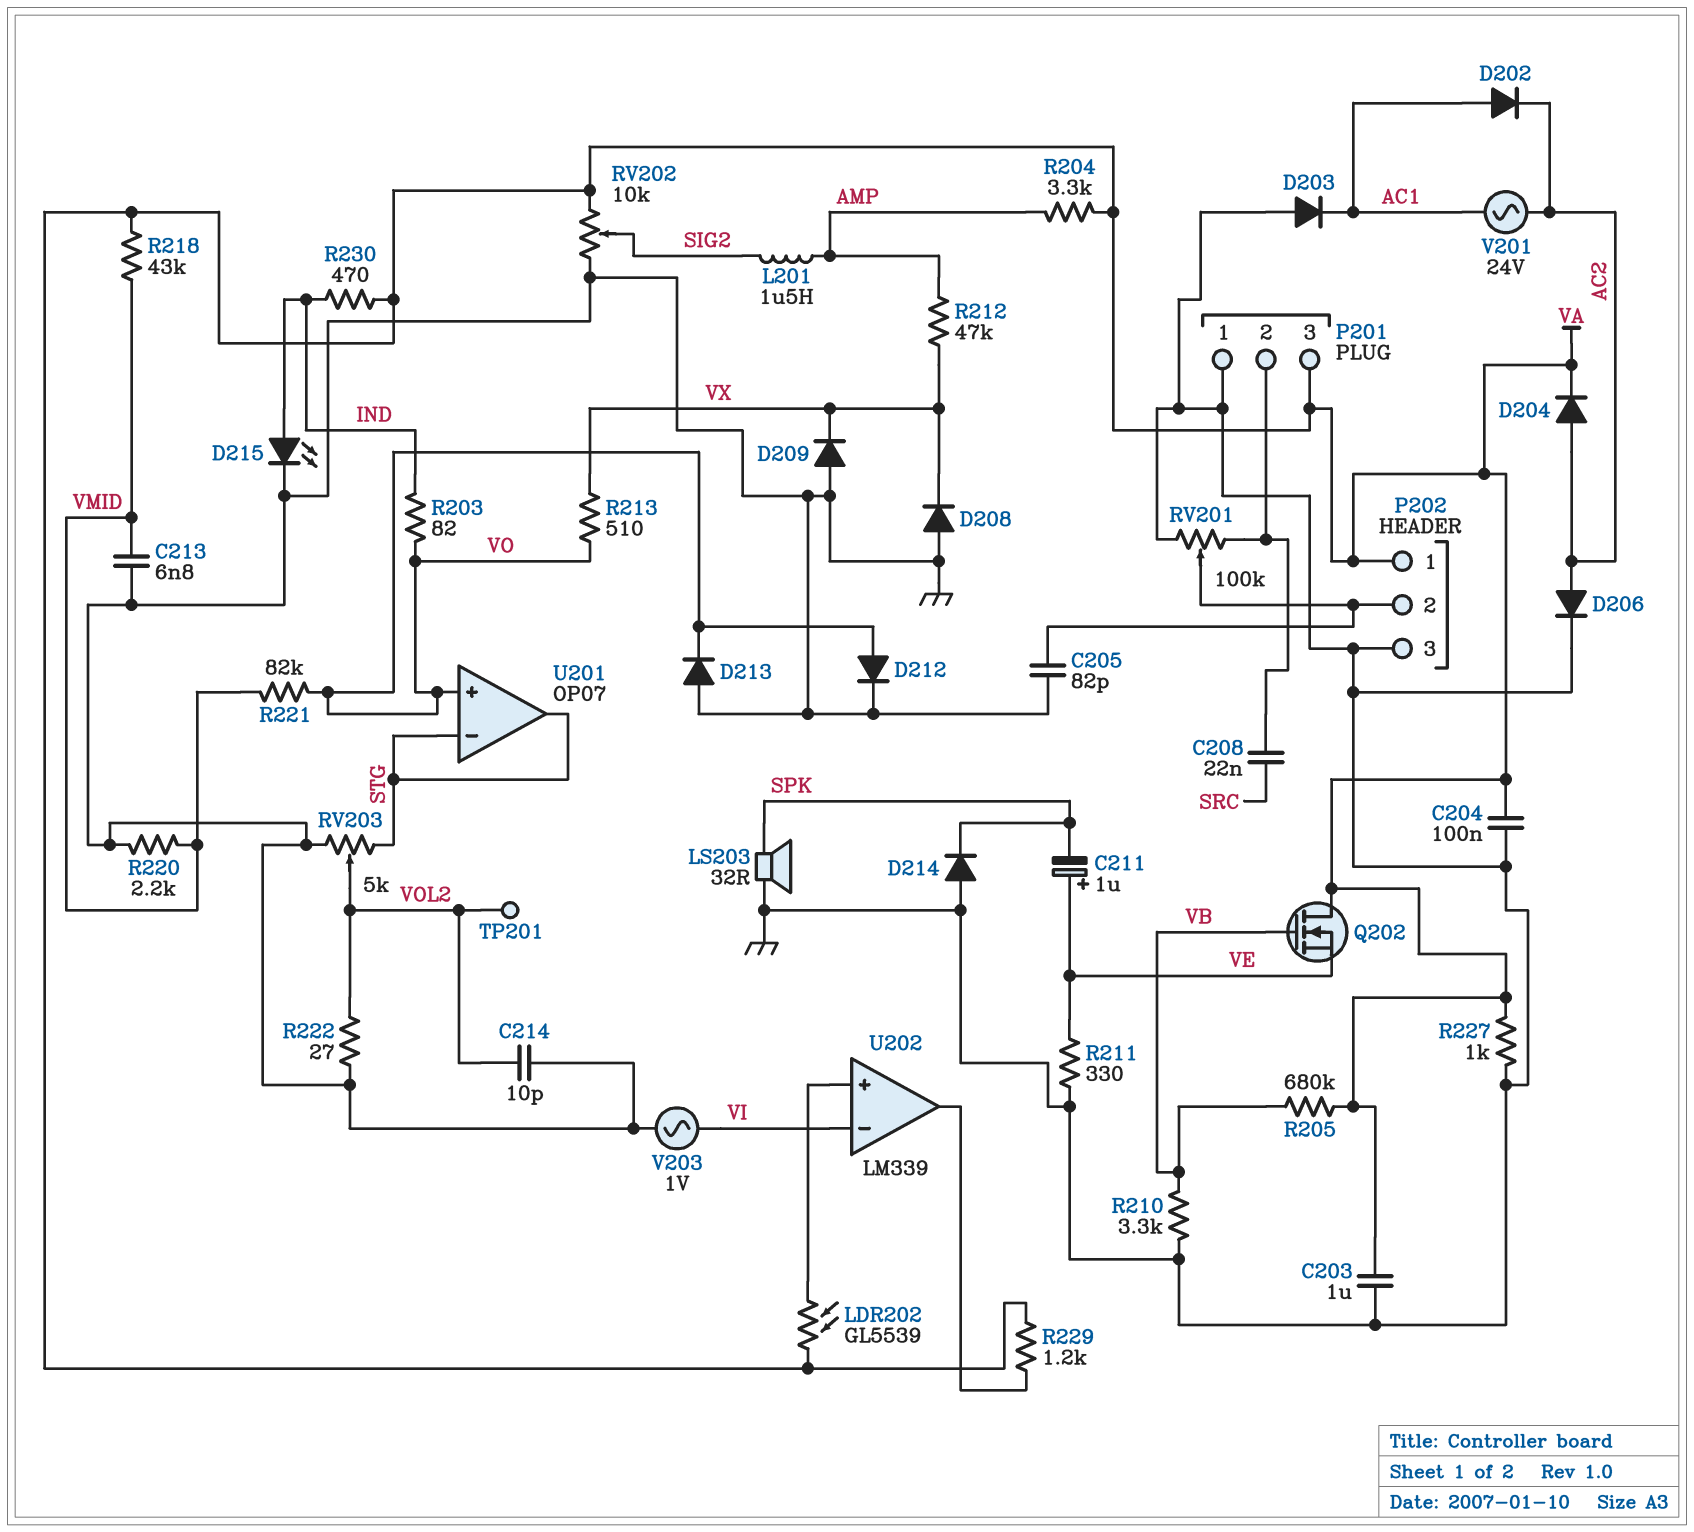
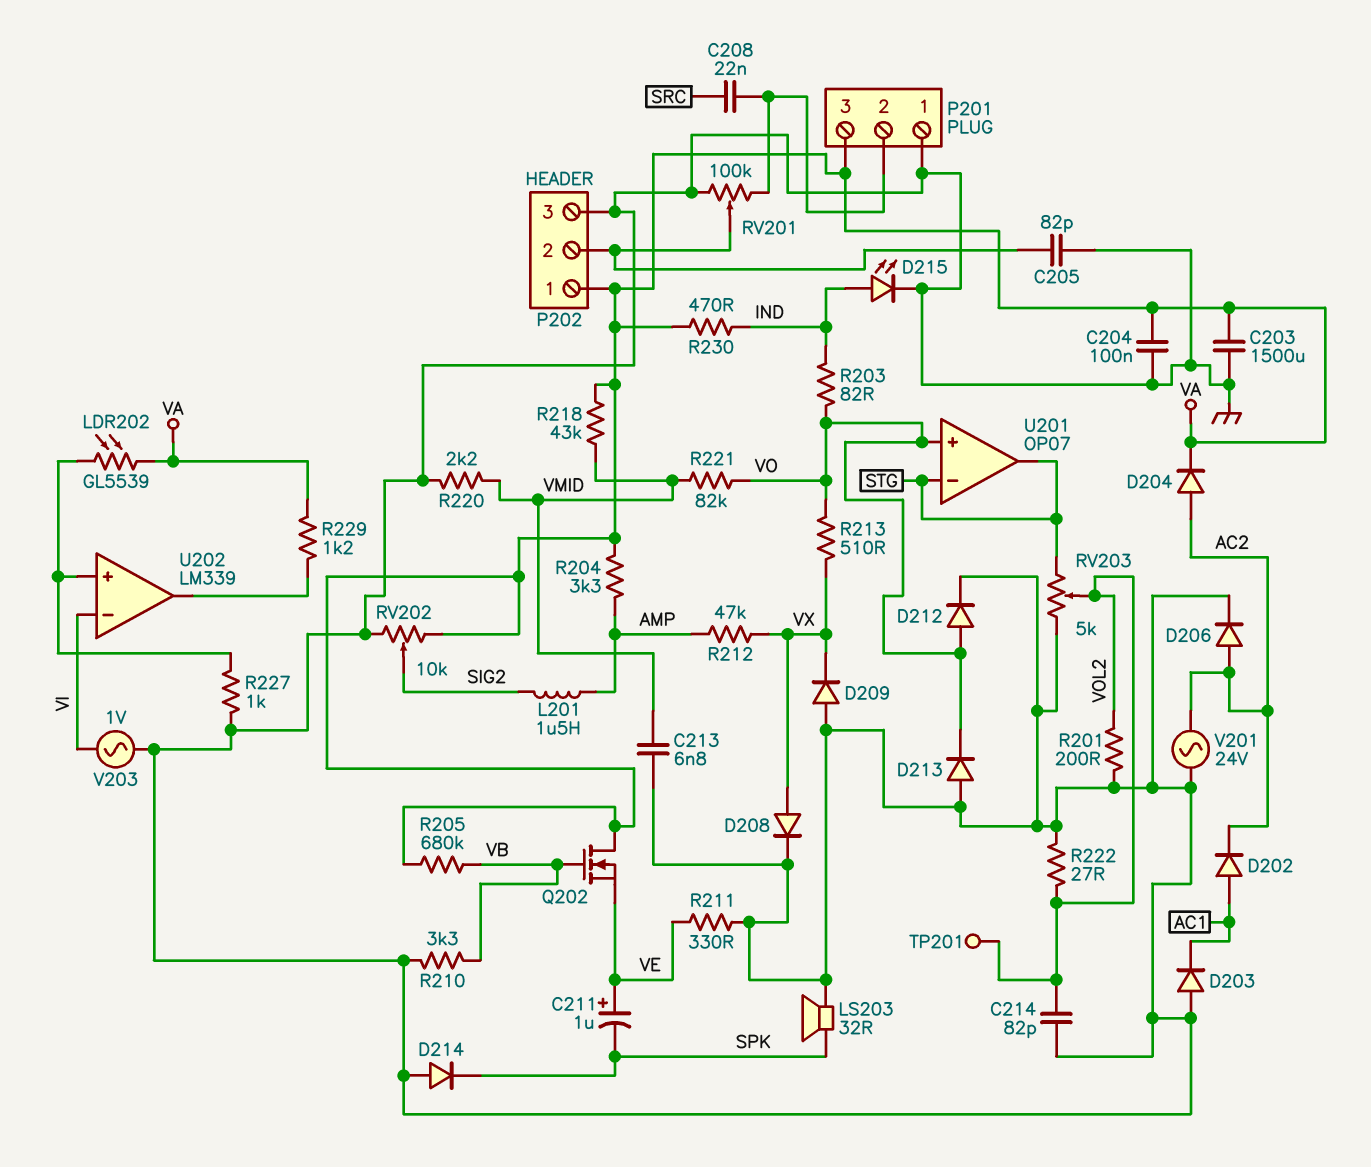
C203: 1uF (GND, VA) -> 1500uF (GND, VA)
C214: 10pF (GND, VOL2) -> 82pF (GND, VOL2)
D208: diode (A GND, K VX) -> diode (A VX, K GND)
R201: none -> 200 (GND, VOL2)
R227: 1k (GND, VA) -> 1k (GND, U202/in+)
V201: AC 24V (AC1, AC2) -> AC 24V (AC2, GND)

